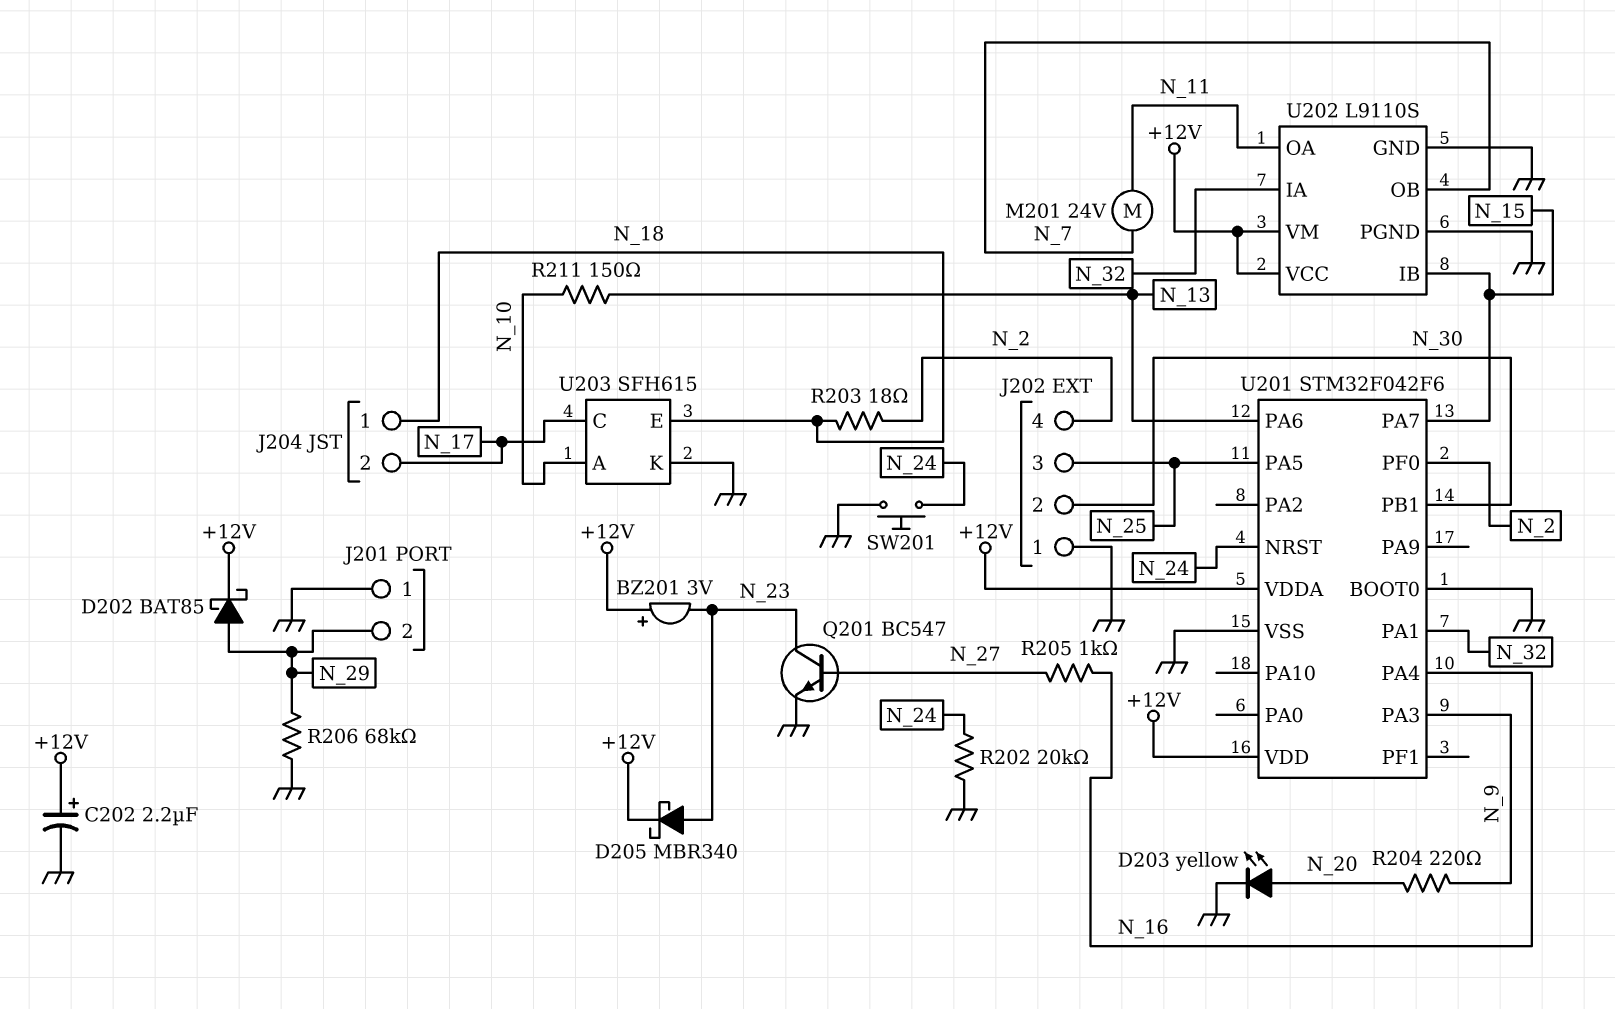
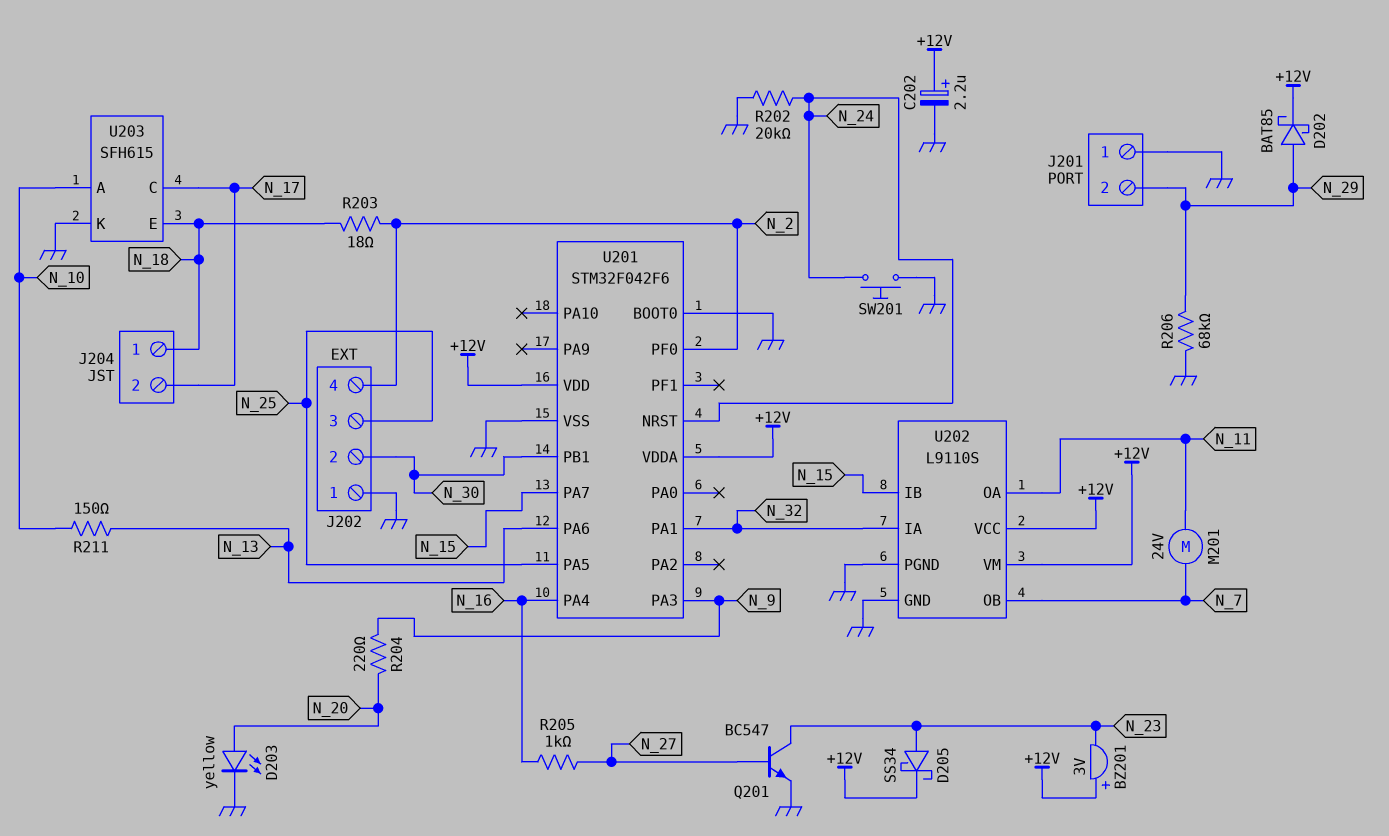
D205: schottky MBR340 (A N_23, K +12V) -> schottky SS34 (A N_23, K +12V)

